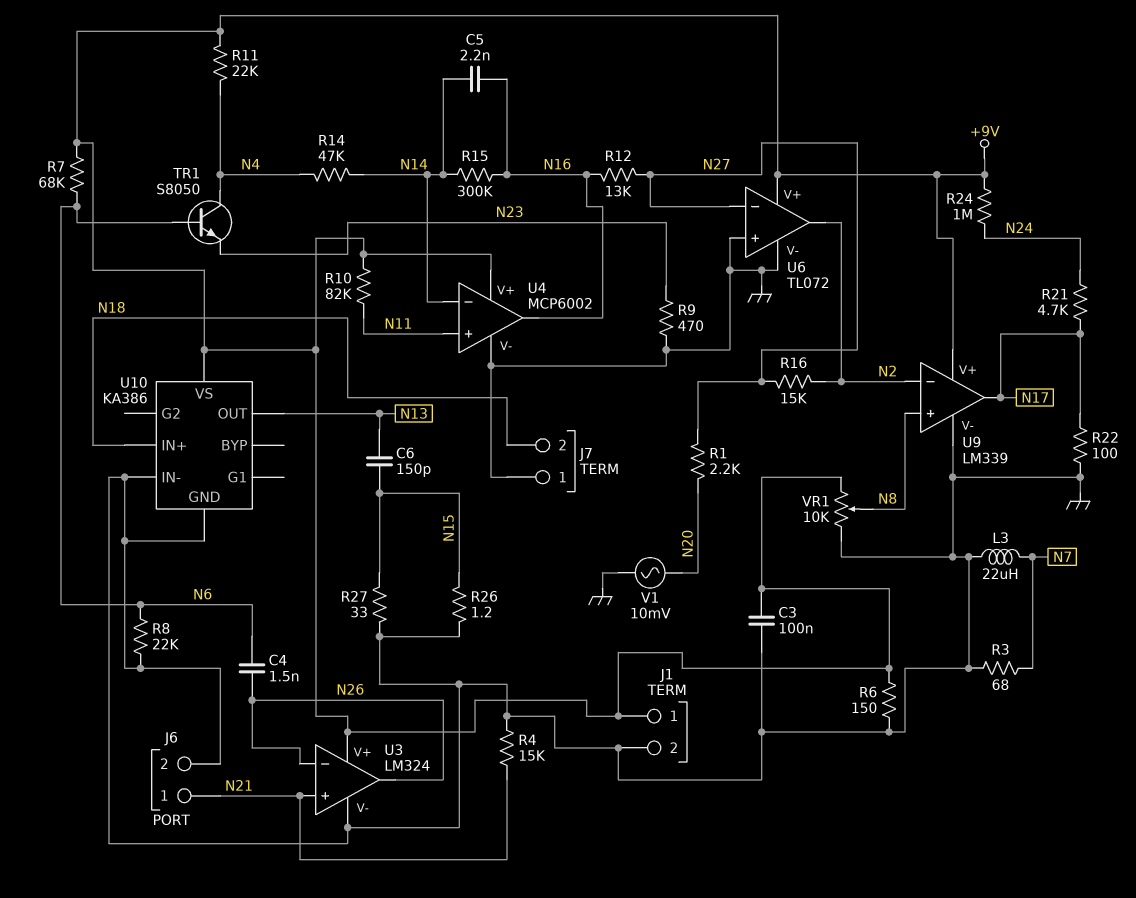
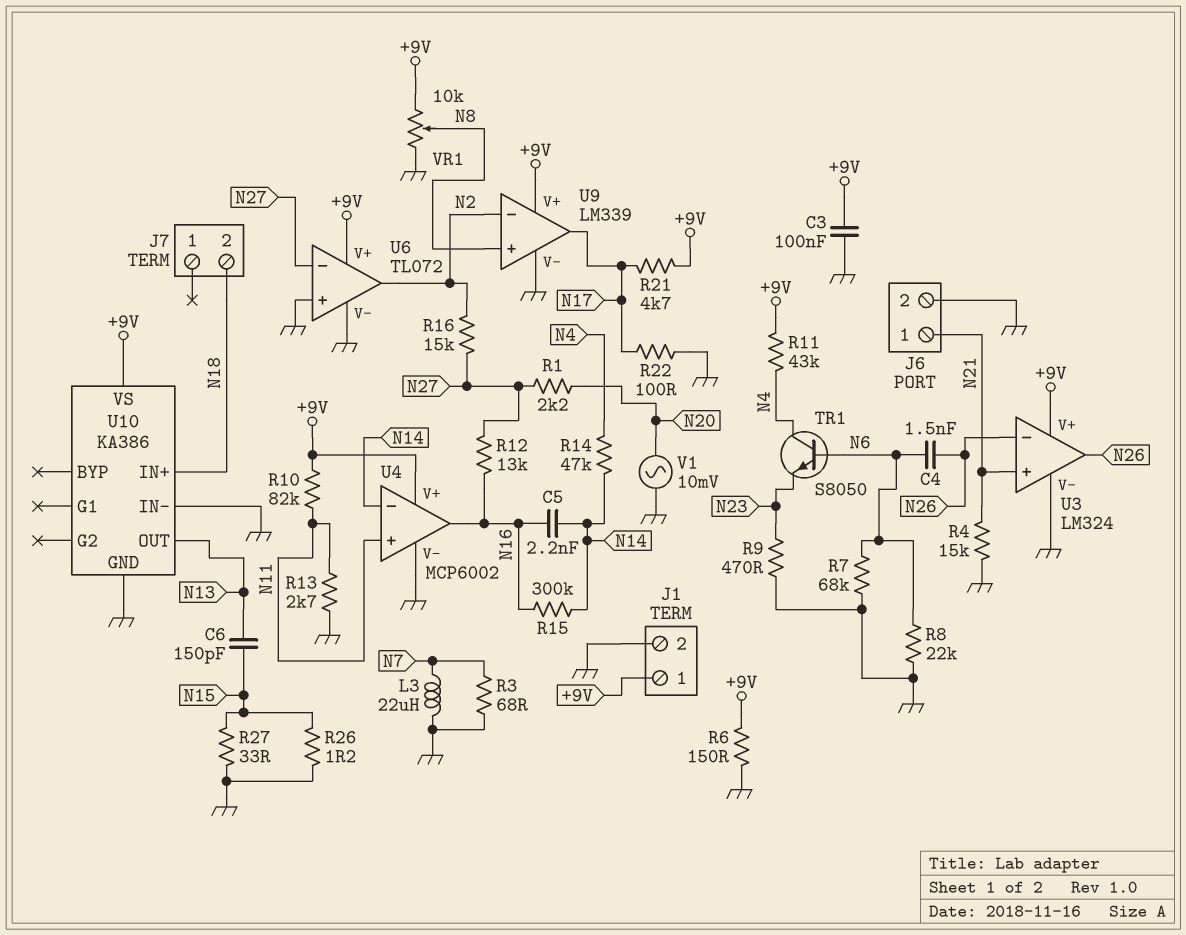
J7 pin 1: GND -> none
R7: 68k (+9V, N6) -> 68k (GND, N6)
R11: 22k (+9V, N4) -> 43k (+9V, N4)
R13: none -> 2.7k (GND, N11)
R21: 4.7k (N17, N24) -> 4.7k (+9V, N17)
R24: 1M (+9V, N24) -> none

